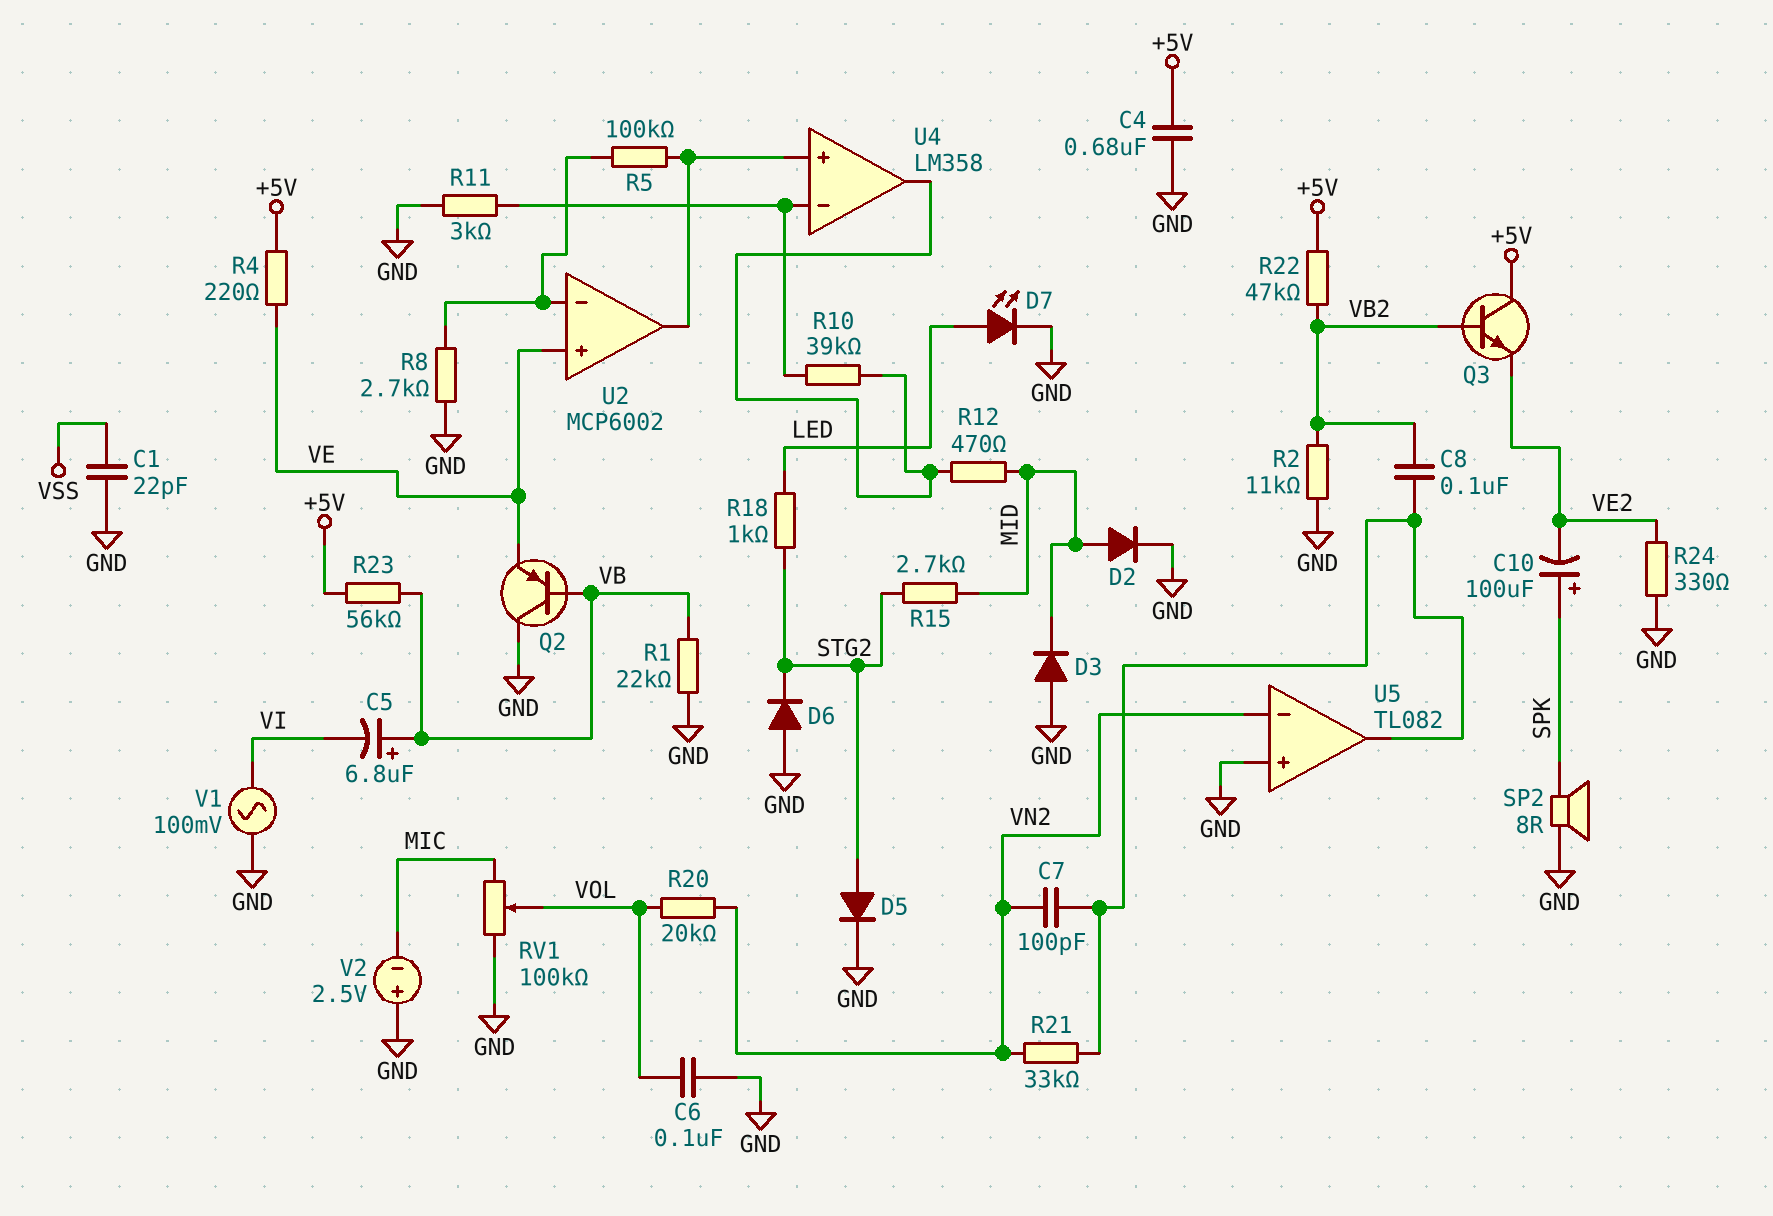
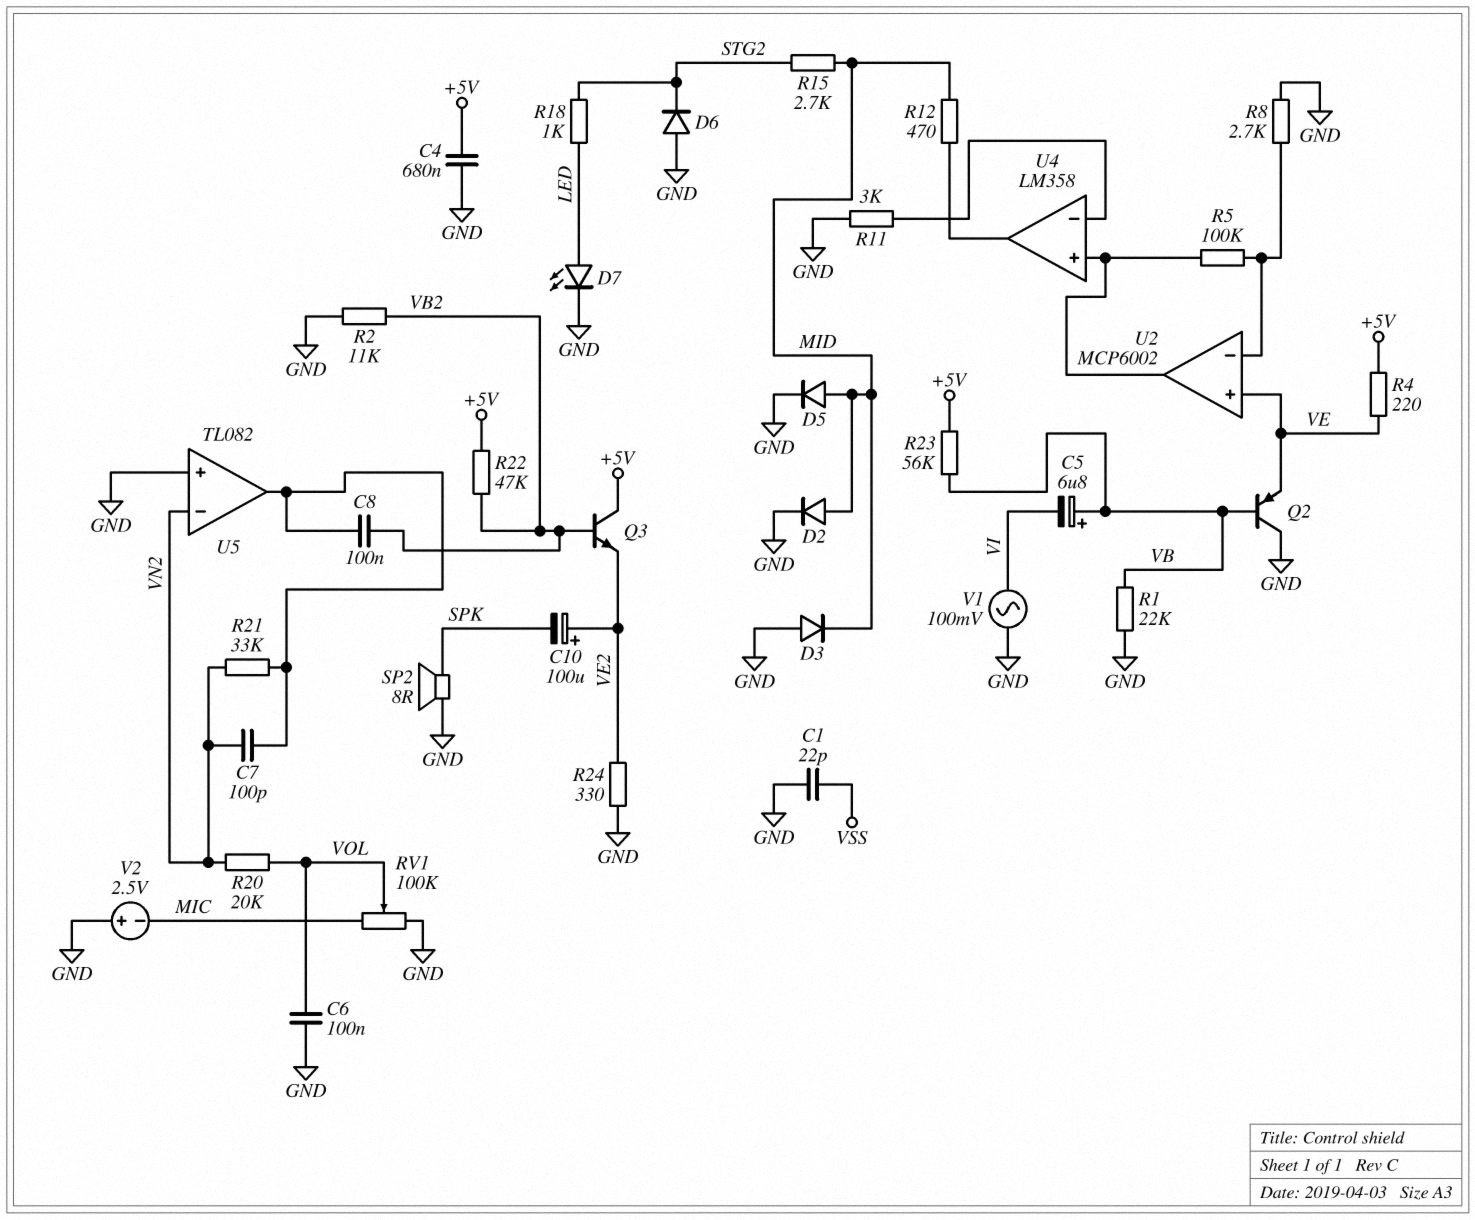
C10: 100uF (plus SPK, minus VE2) -> 100uF (plus VE2, minus SPK)
D5: diode (A STG2, K GND) -> diode (A MID, K GND)
R10: 39k (U4/in-, U4/out) -> none

